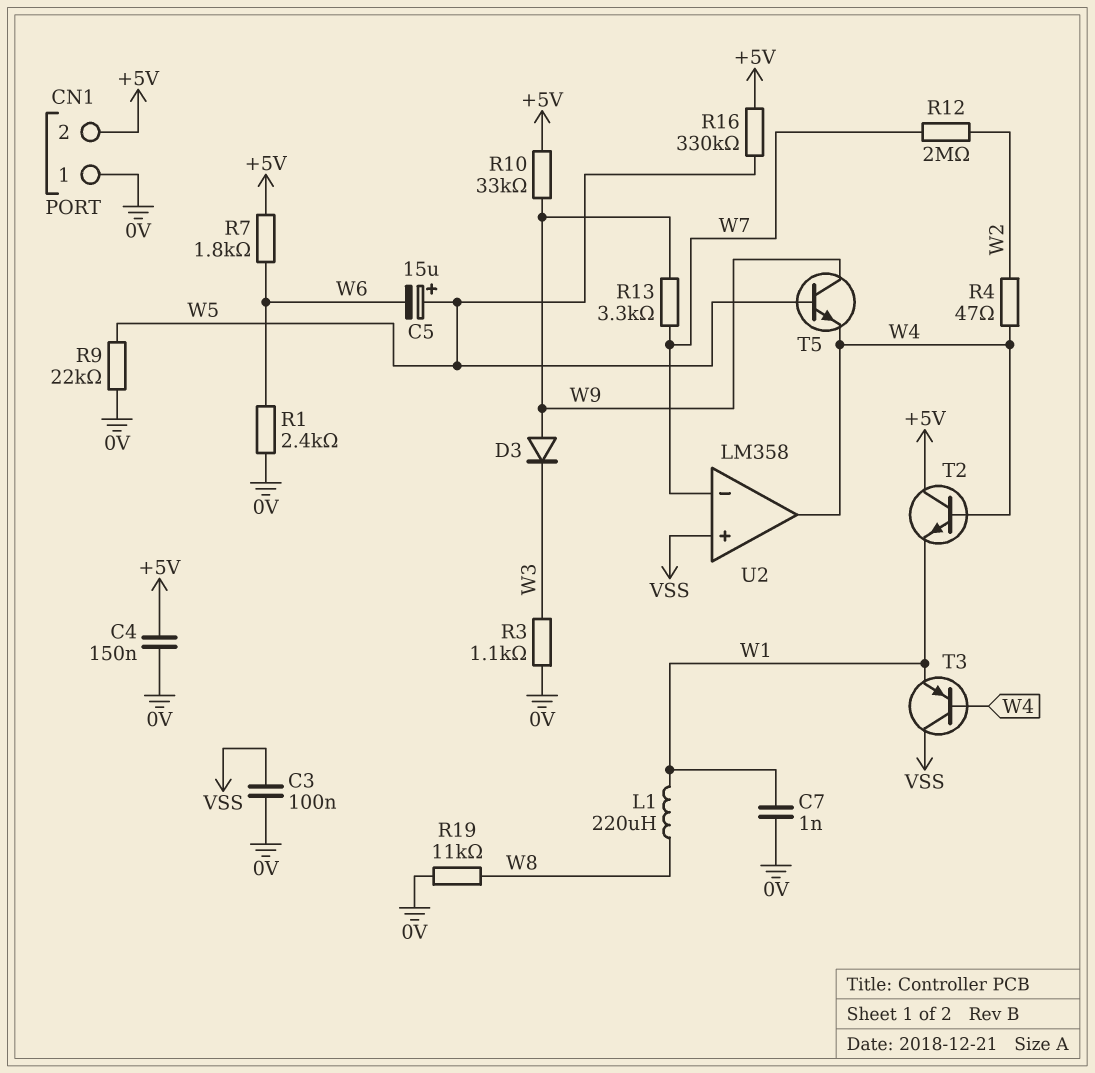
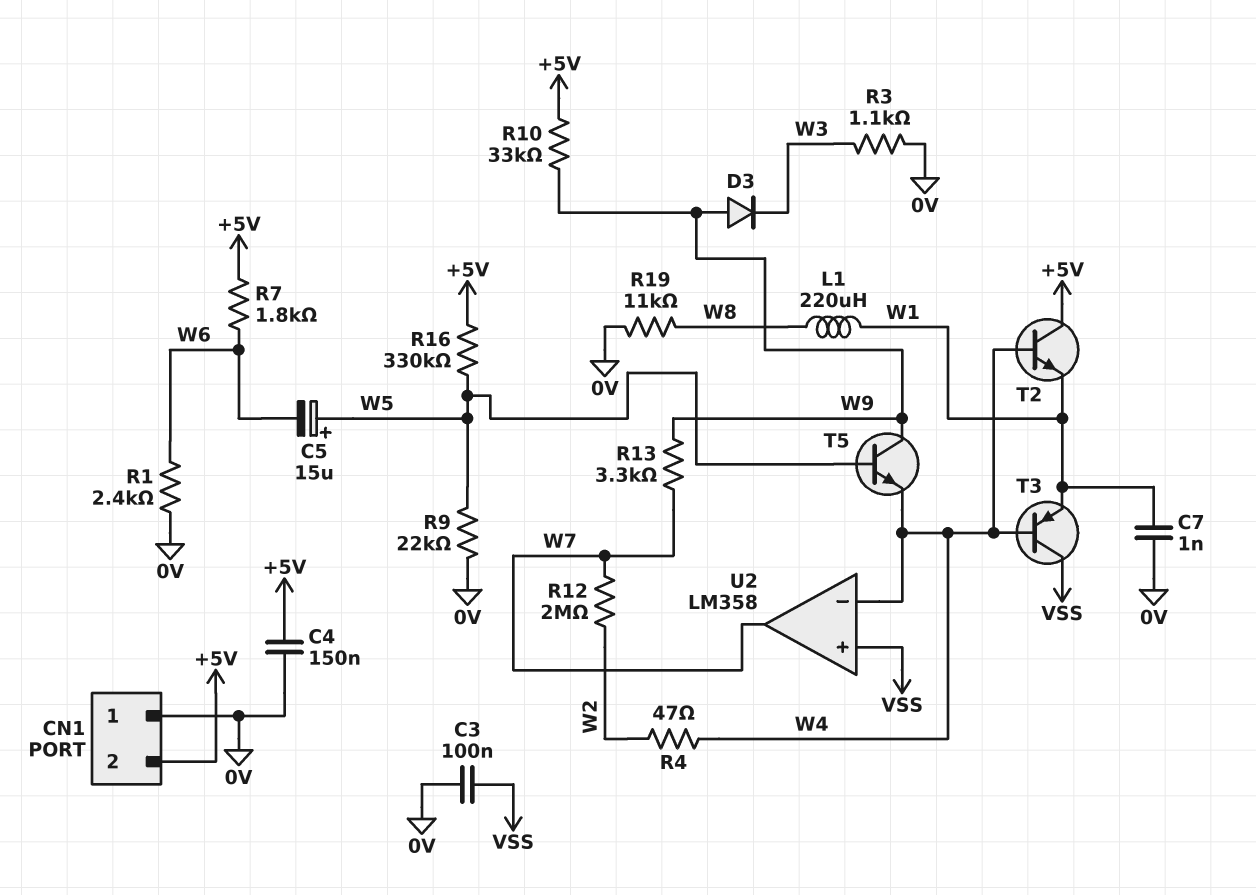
U2 pin in-: W7 -> W4
U2 pin out: W4 -> W7

